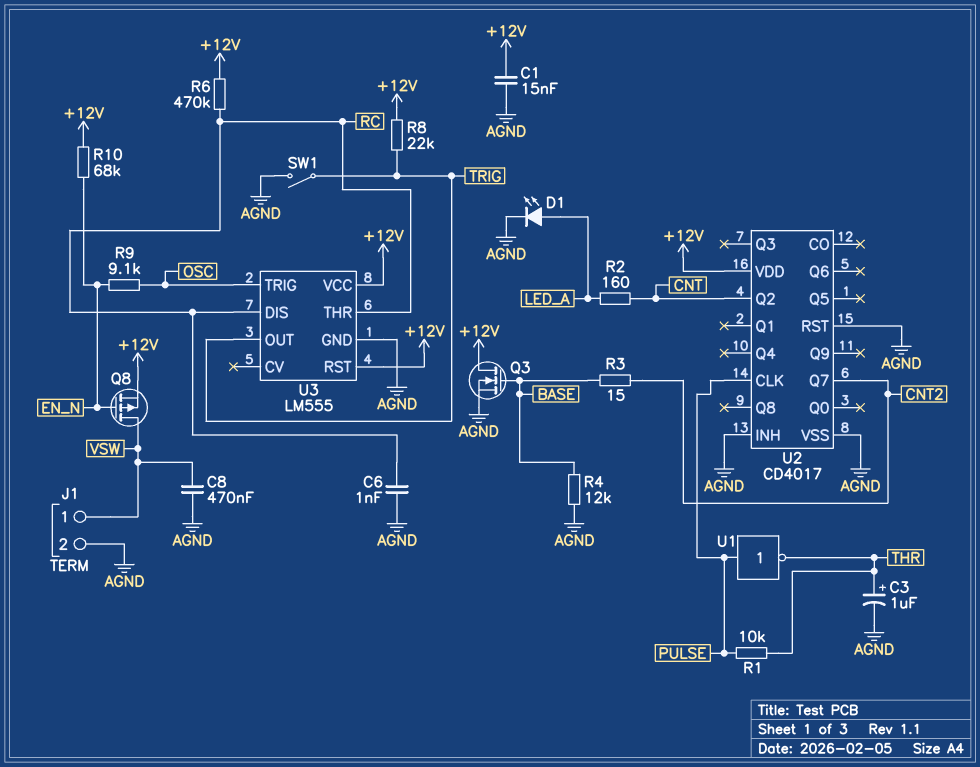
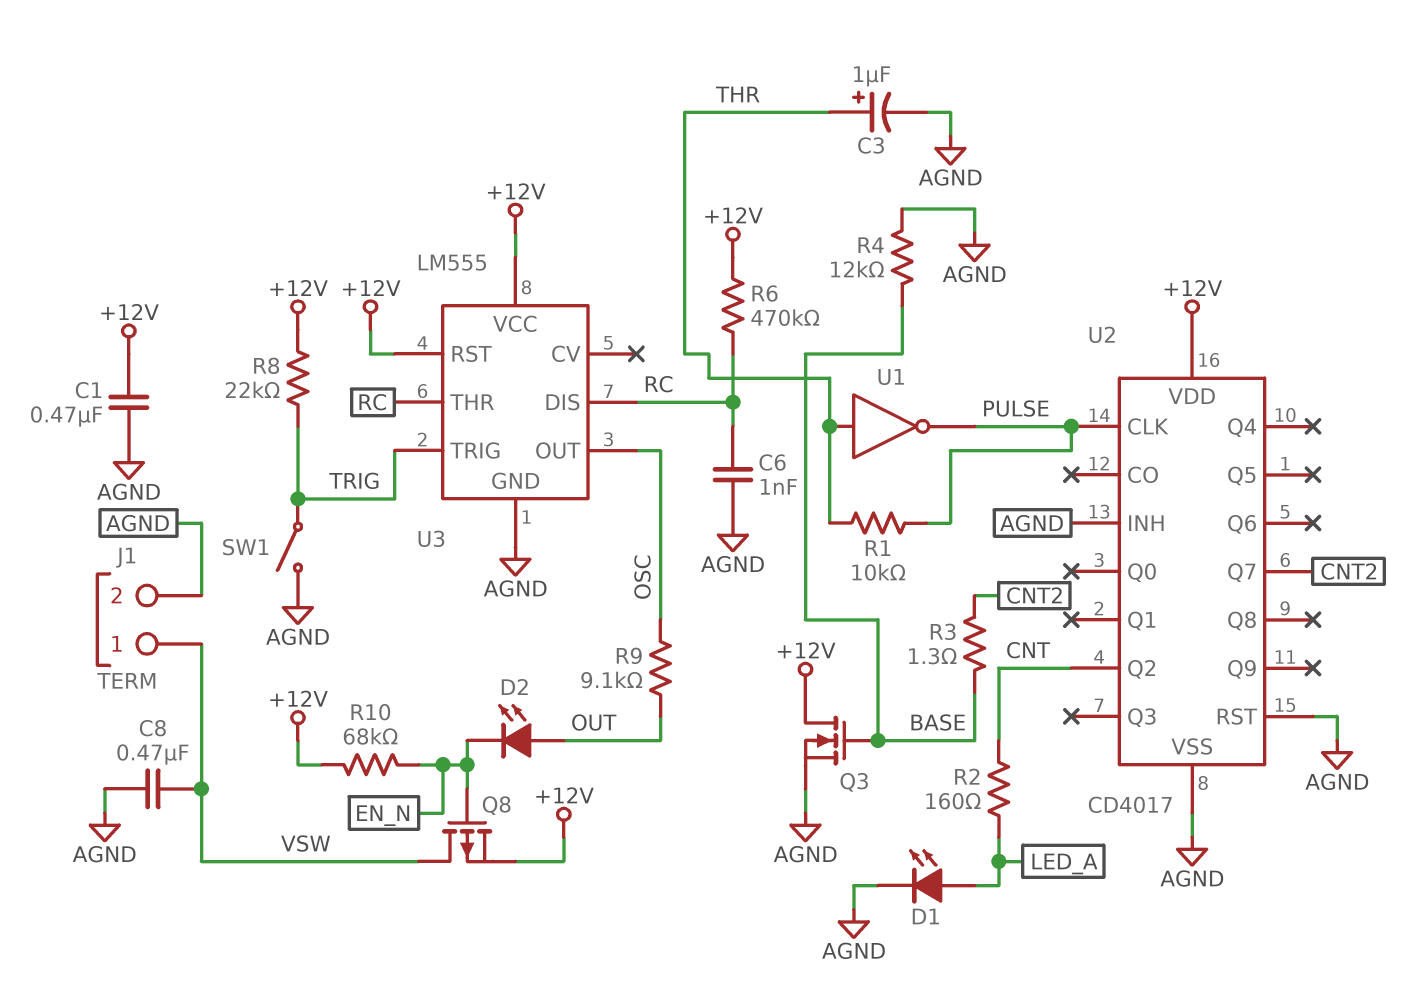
C1: 15nF (+12V, AGND) -> 470nF (+12V, AGND)
D2: none -> LED (A OUT, K EN_N)
R3: 15 (BASE, CNT2) -> 1.3 (BASE, CNT2)
R9: 9.1k (EN_N, OSC) -> 9.1k (OSC, OUT)
U1: NOT (in PULSE, out THR) -> NOT (in THR, out PULSE)
U3 pin OUT: TRIG -> OSC
U3 pin TRIG: OSC -> TRIG

